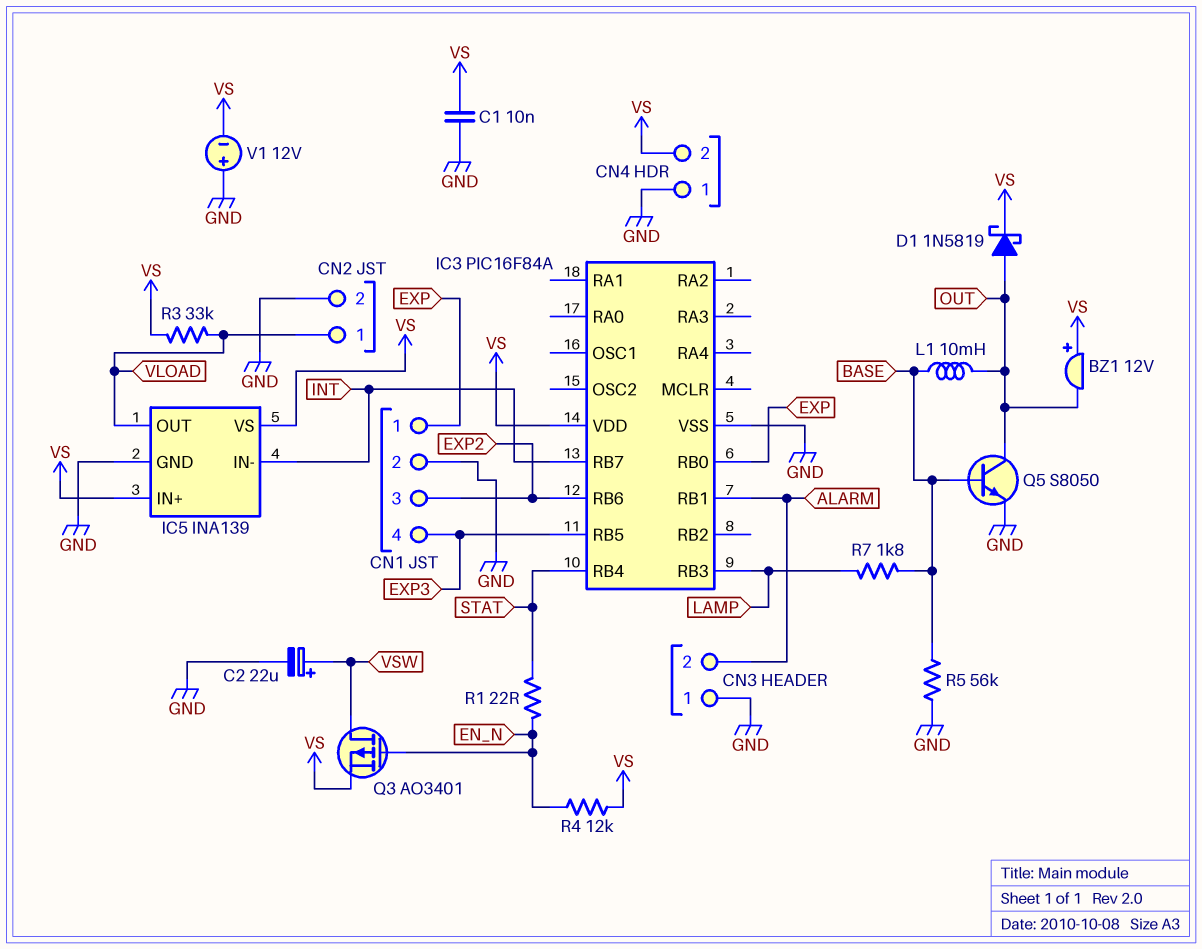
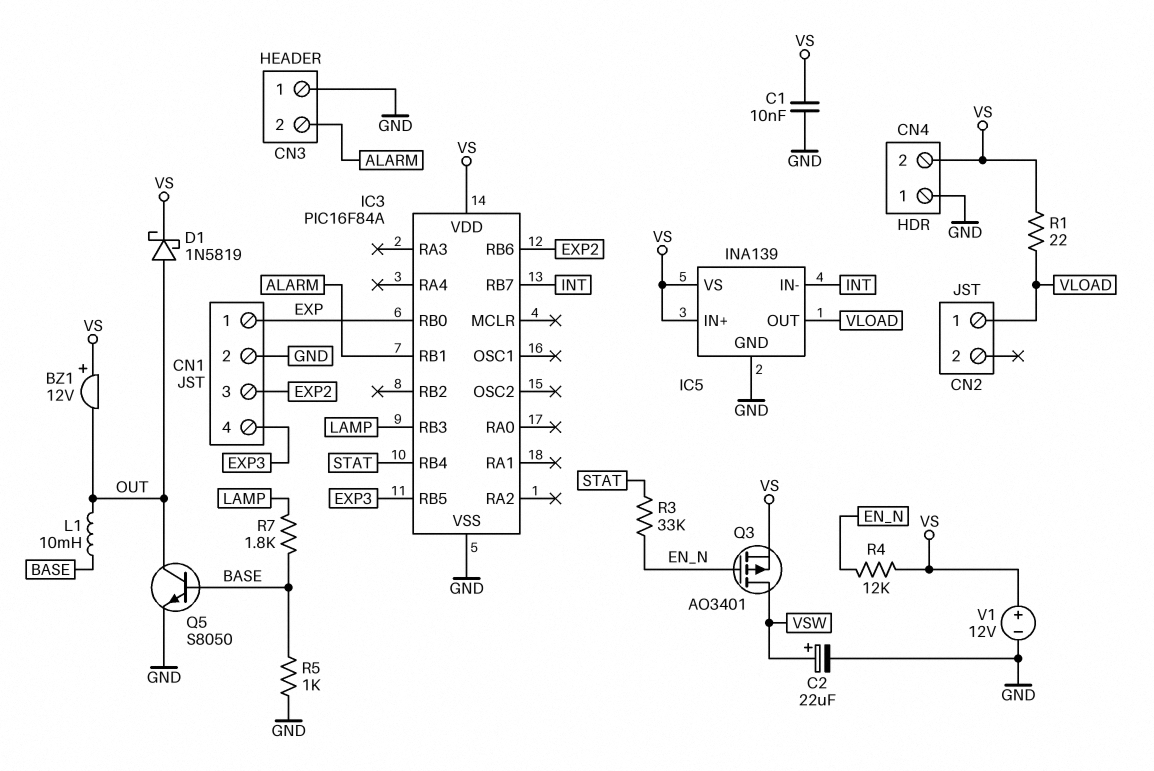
CN2 pin 2: GND -> none
R1: 22 (EN_N, STAT) -> 22 (VLOAD, VS)
R3: 33k (VLOAD, VS) -> 33k (EN_N, STAT)
R5: 56k (BASE, GND) -> 1k (BASE, GND)
V1: 12V (plus GND, minus VS) -> 12V (plus VS, minus GND)

